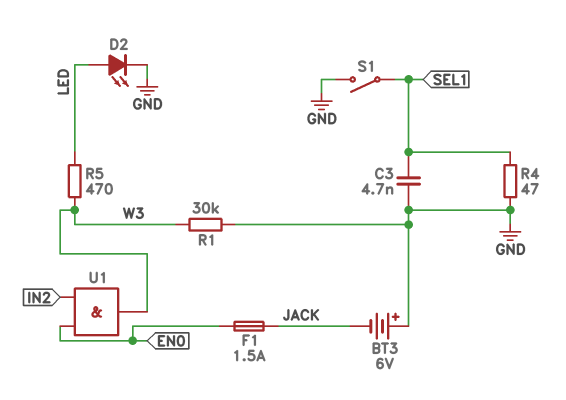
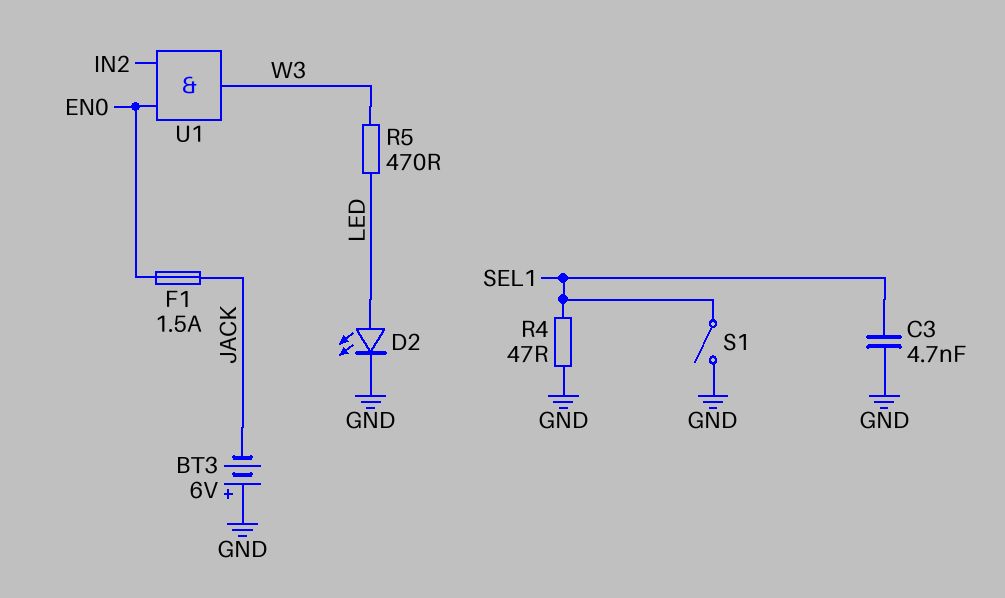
R1: 30k (GND, W3) -> none

